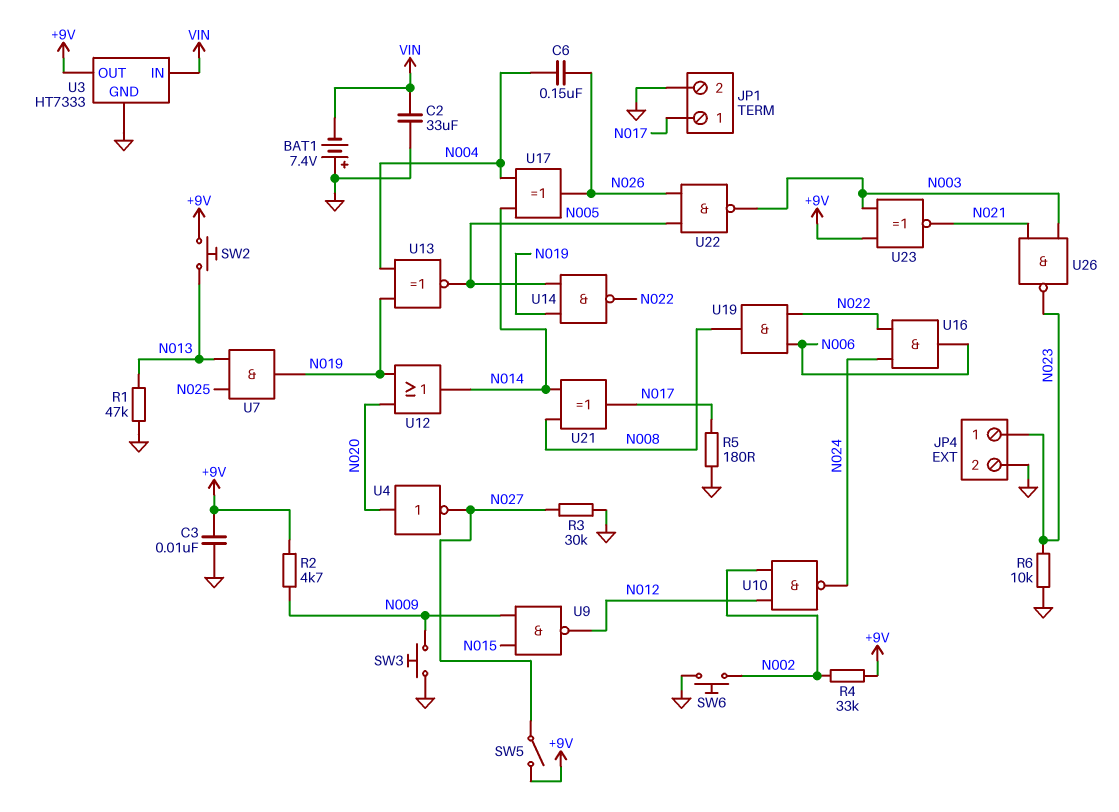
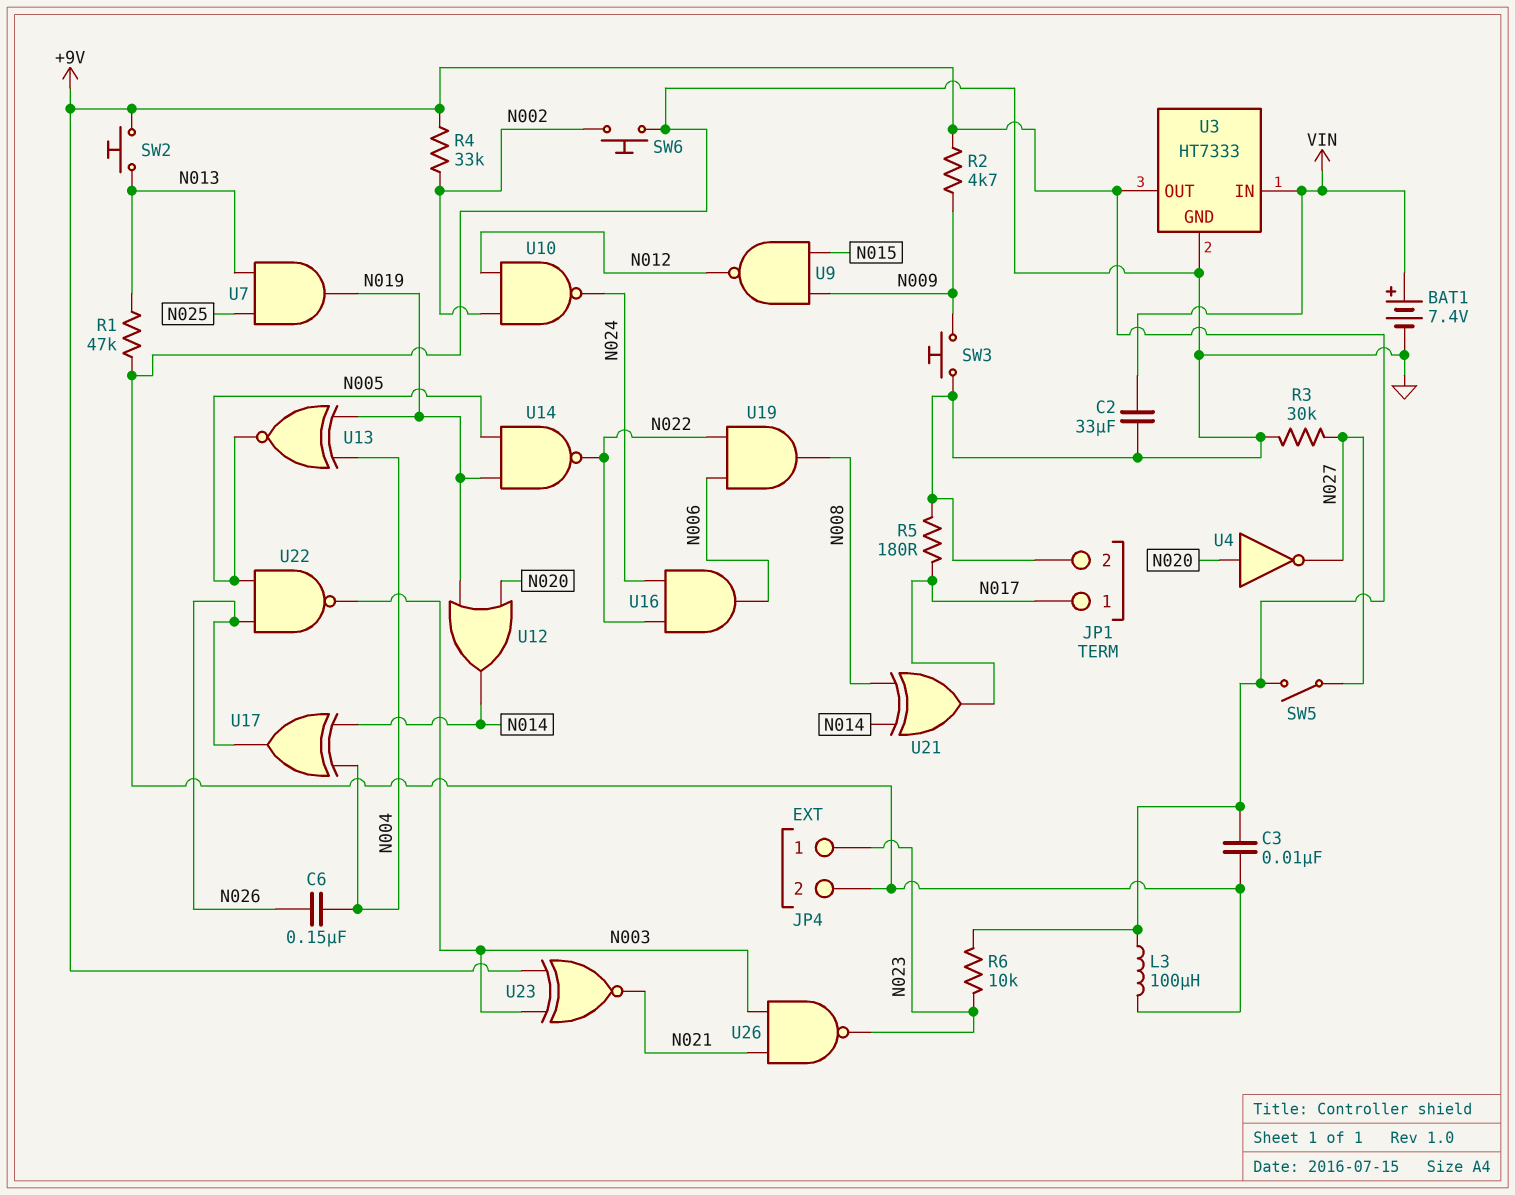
BAT1: 7.4V (plus GND, minus VIN) -> 7.4V (plus VIN, minus GND)
L3: none -> 100uH (+9V, GND)
R6: 10k (GND, N023) -> 10k (+9V, N023)

